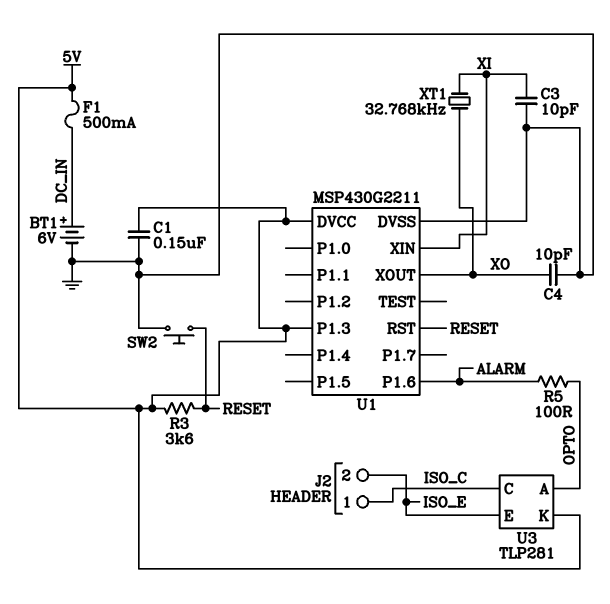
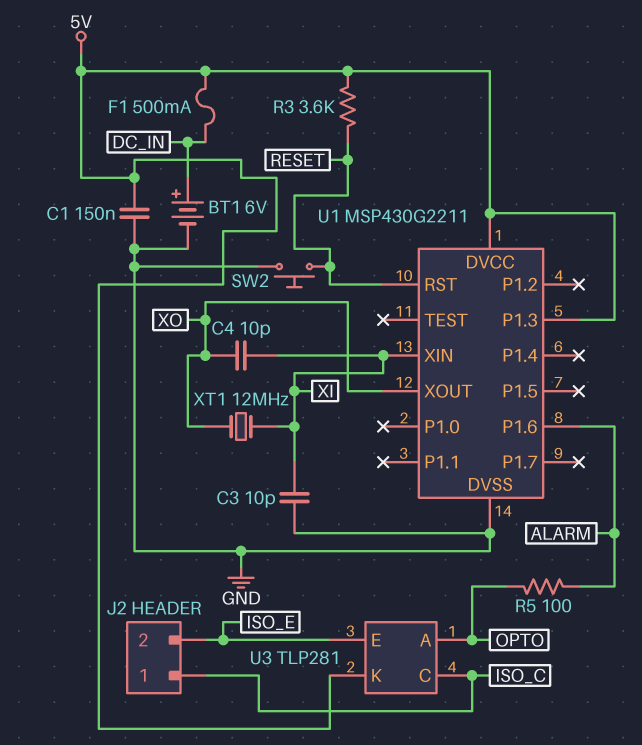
C4: 10pF (GND, XO) -> 10pF (XI, XO)
XT1: 32.768kHz (XI, XO) -> 12MHz (XI, XO)

